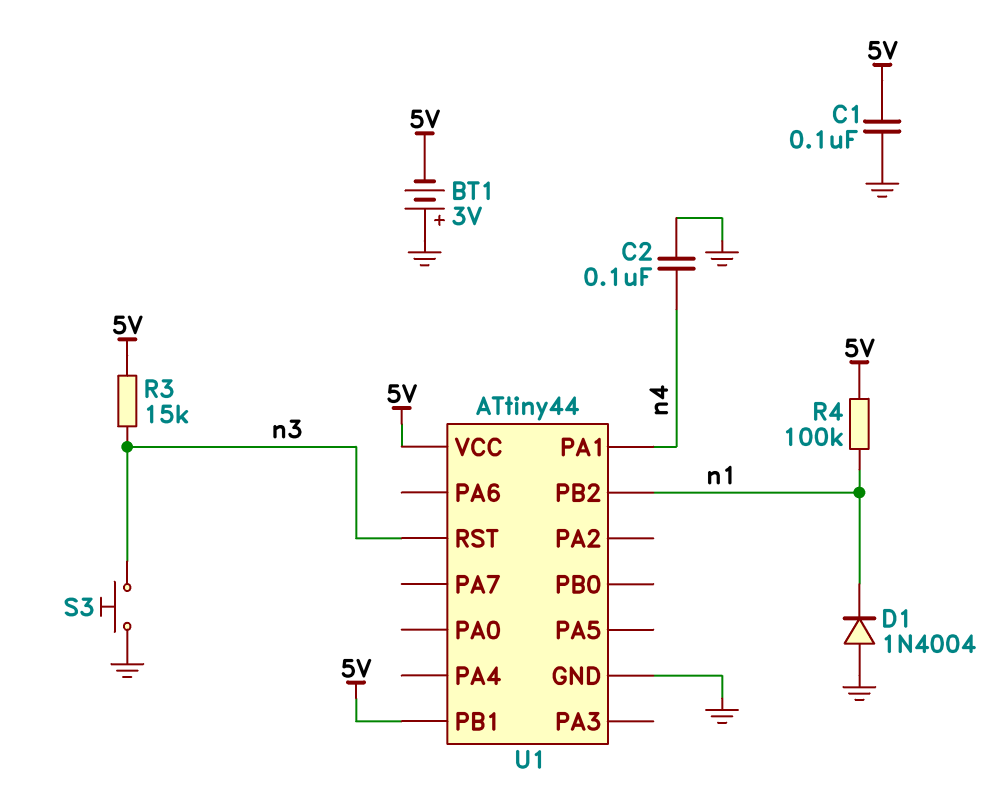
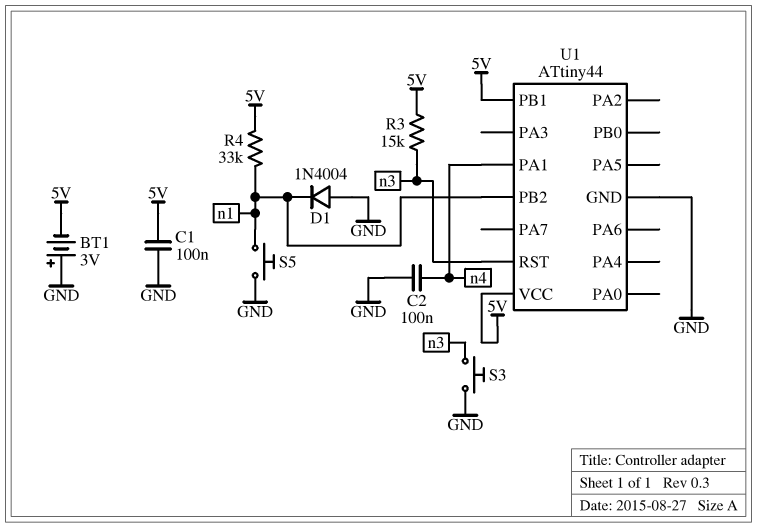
R4: 100k (5V, n1) -> 33k (5V, n1)
S5: none -> button (GND, n1)

